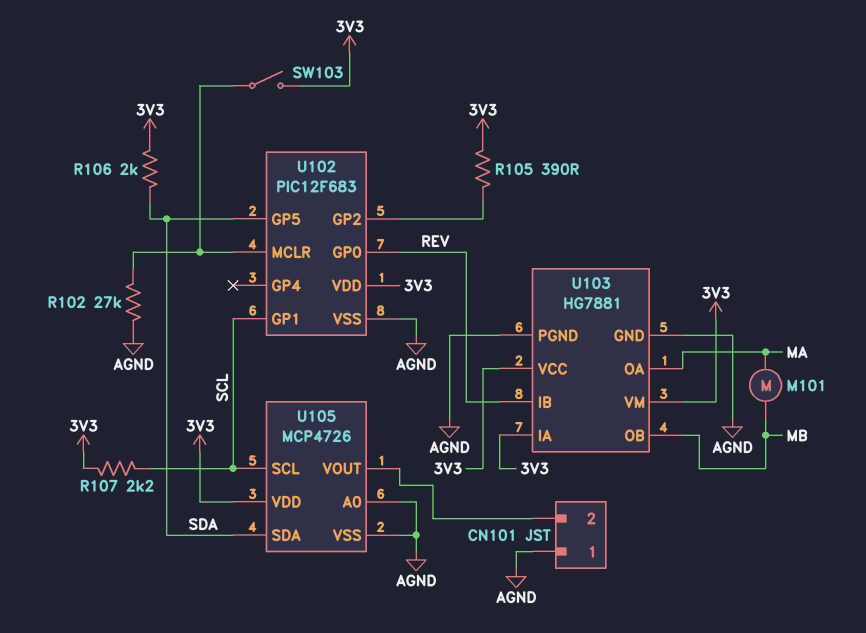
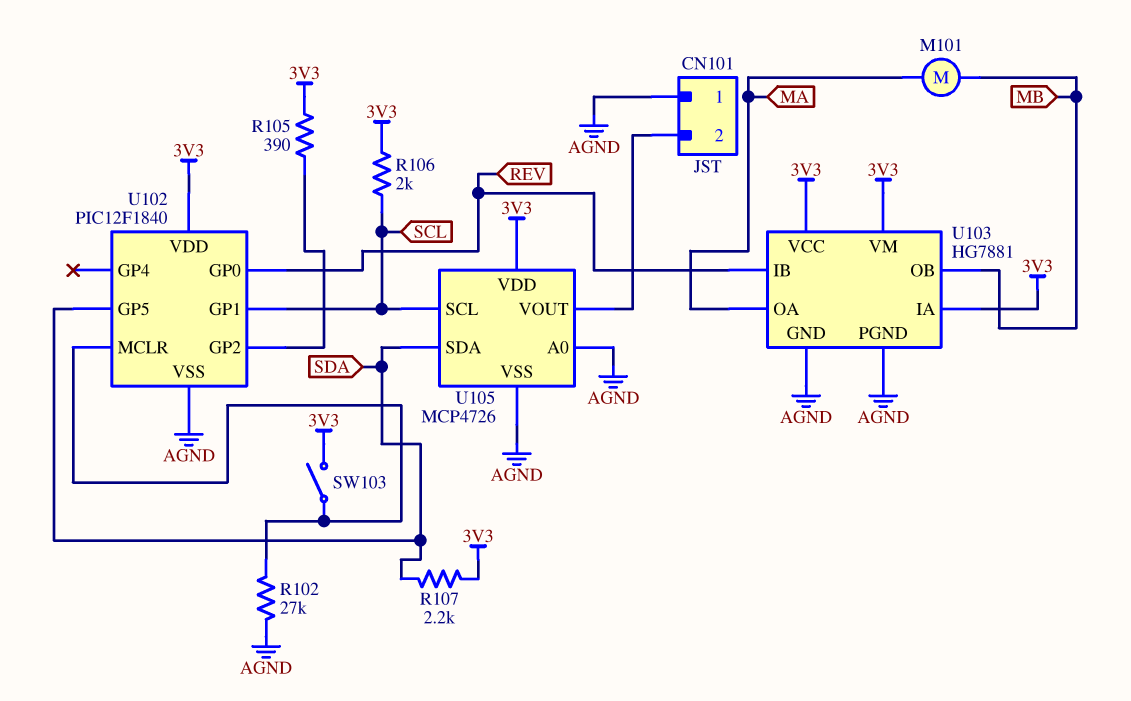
R106: 2k (3V3, SDA) -> 2k (3V3, SCL)
R107: 2.2k (3V3, SCL) -> 2.2k (3V3, SDA)
U102: PIC12F683 -> PIC12F1840

